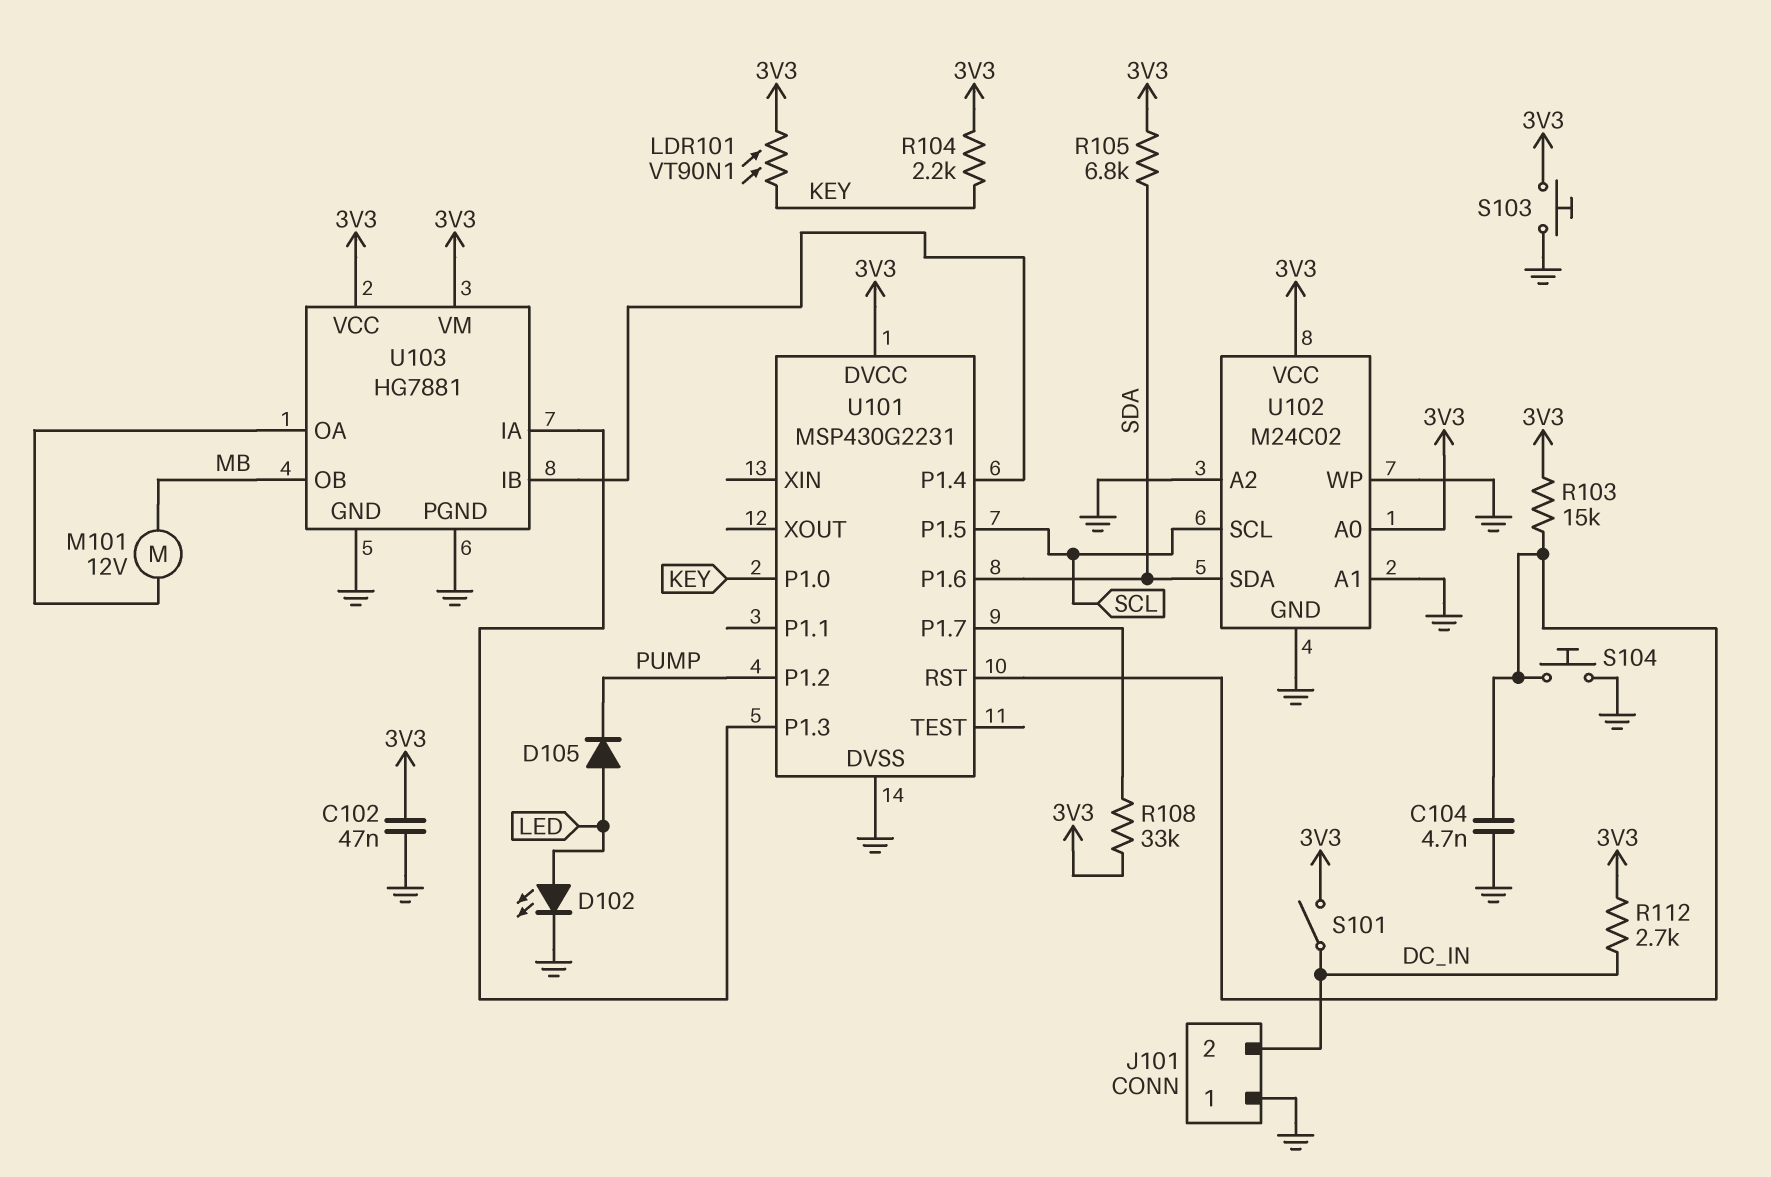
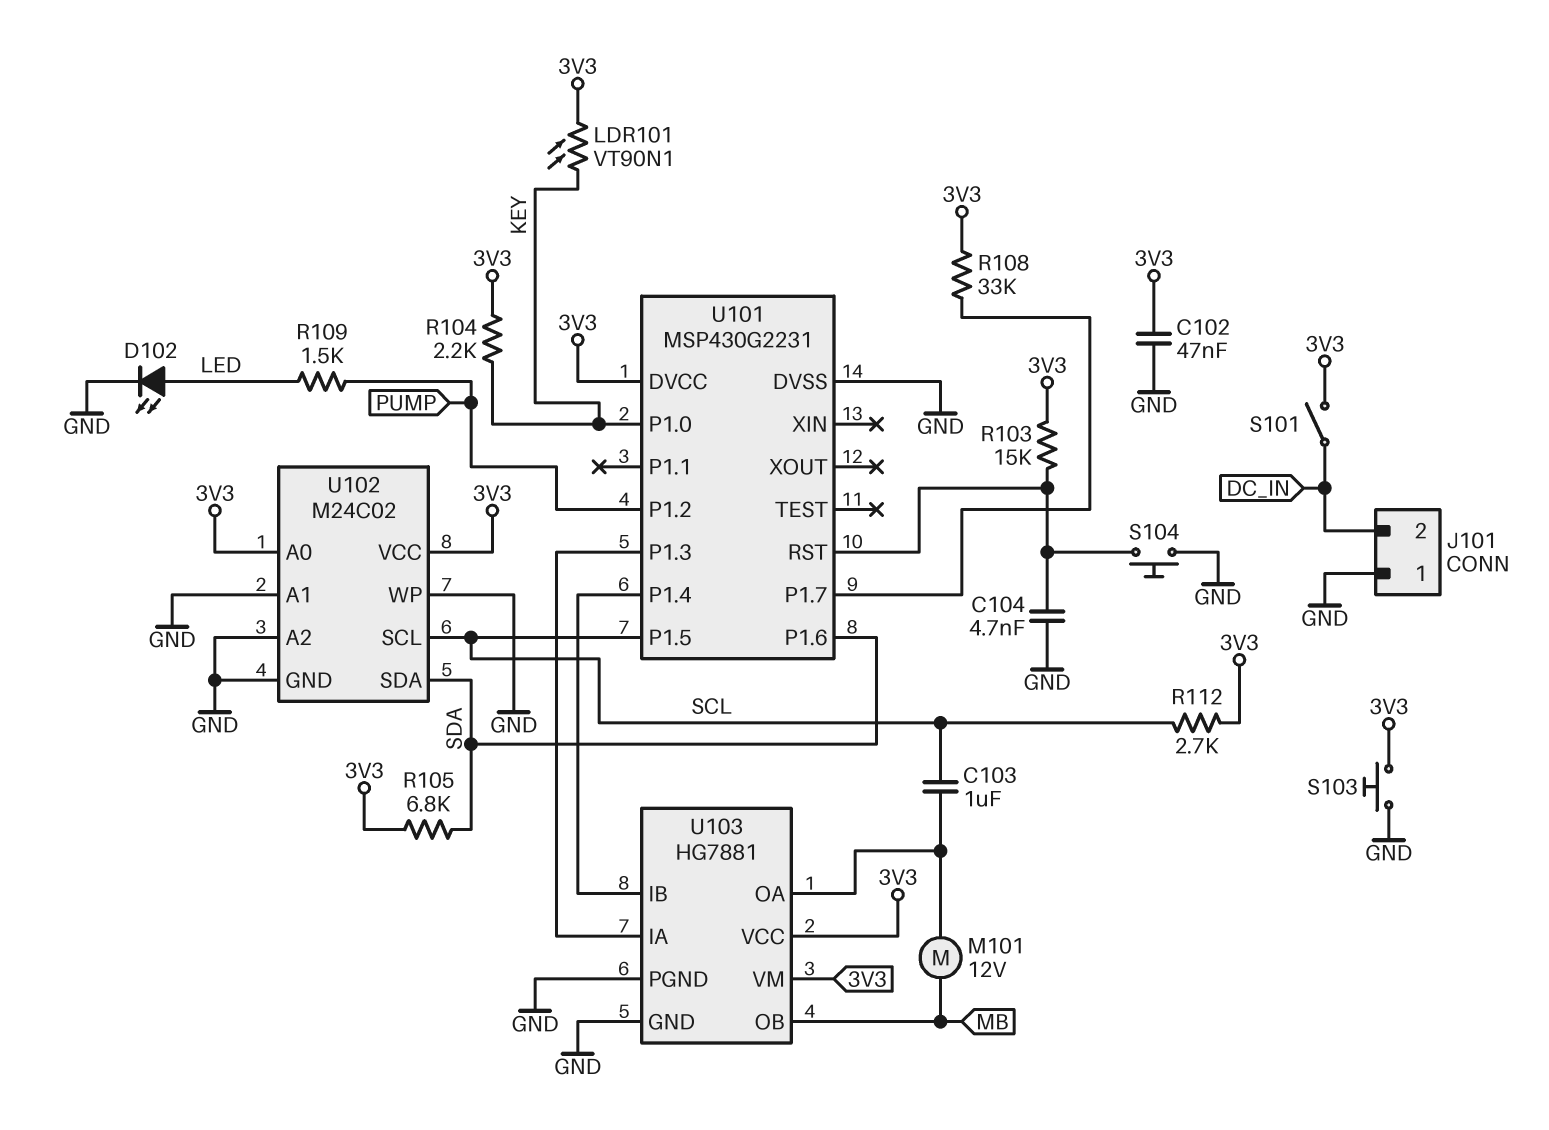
C103: none -> 1uF (SCL, U103/OA)
D105: diode (A LED, K PUMP) -> none
R109: none -> 1.5k (LED, PUMP)
R112: 2.7k (3V3, DC_IN) -> 2.7k (3V3, SCL)

